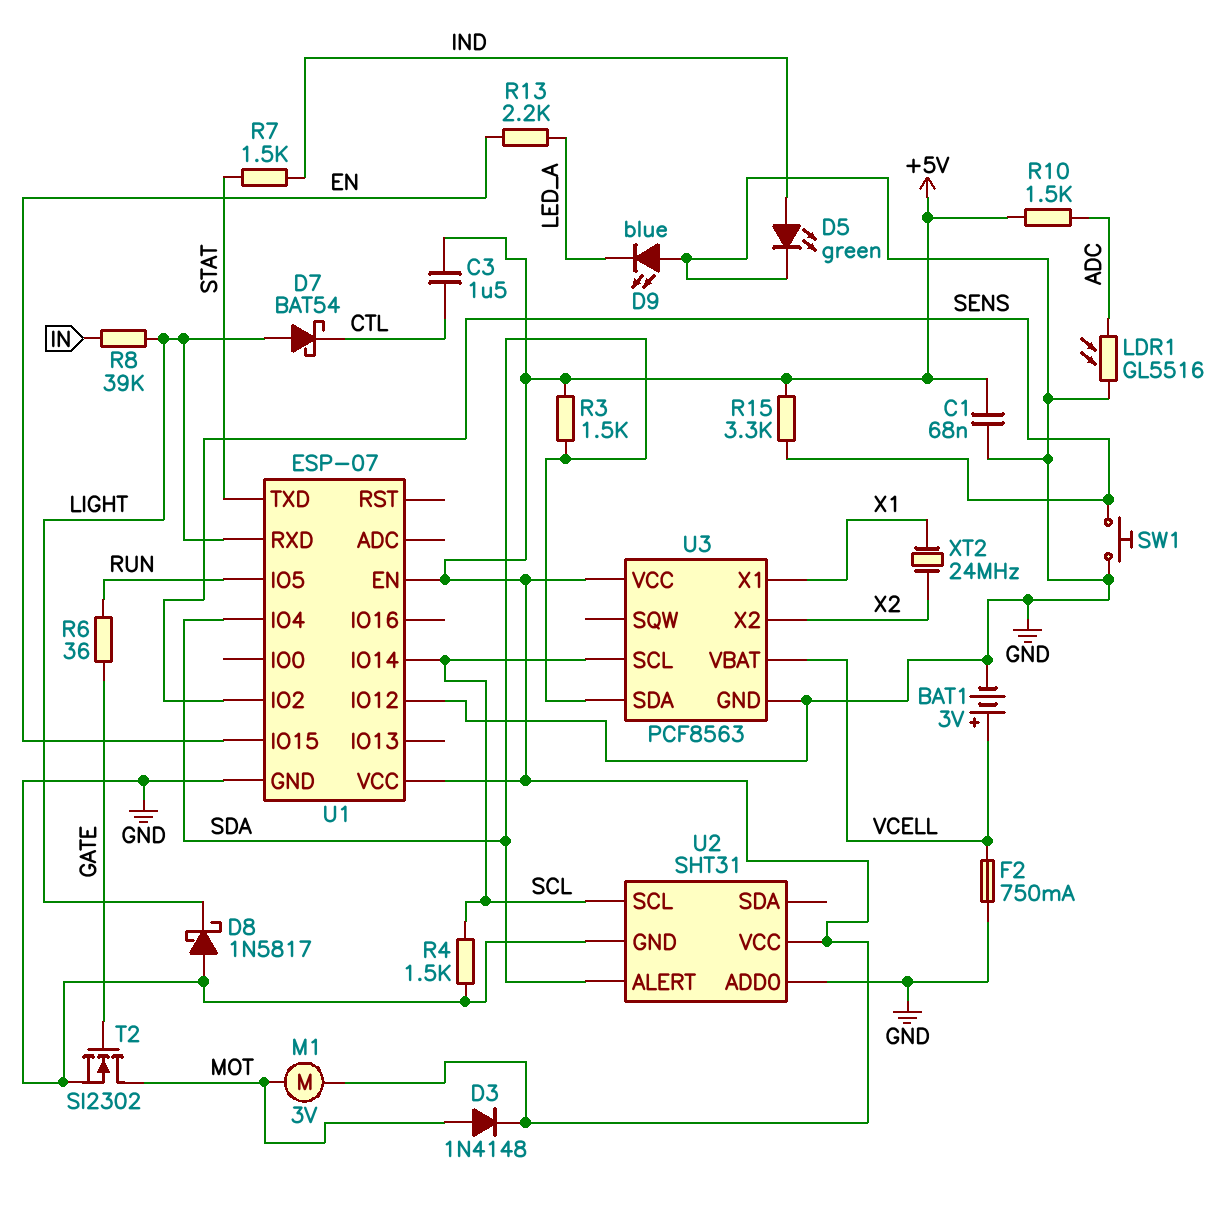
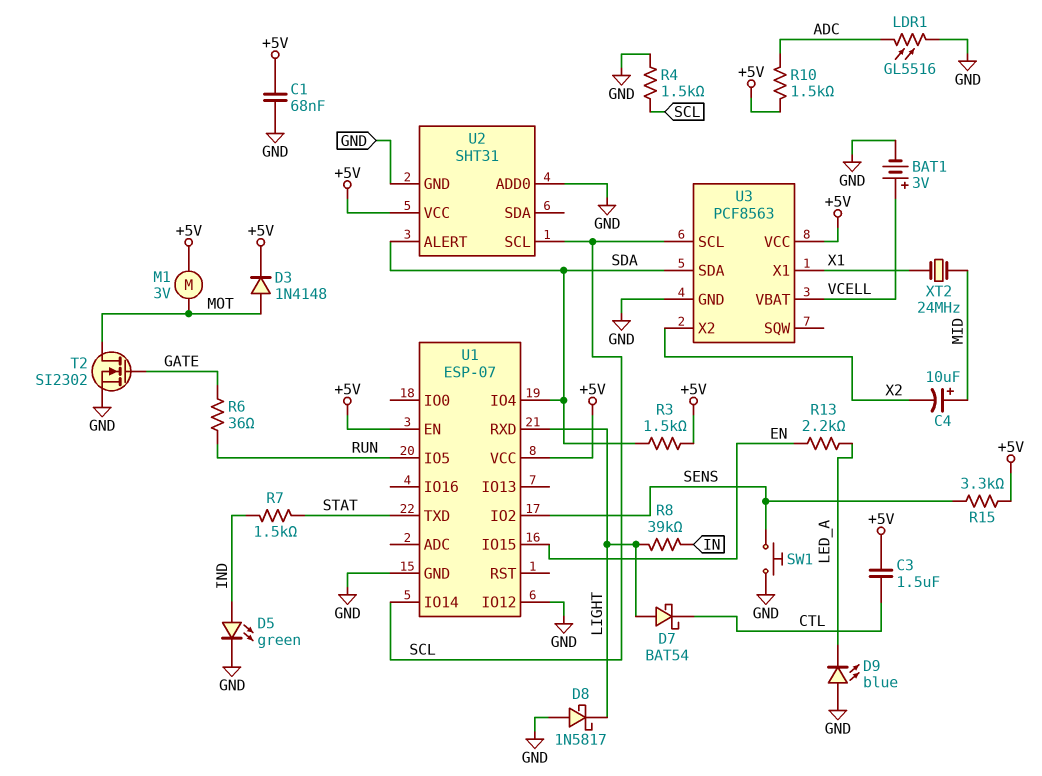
C4: none -> 10uF (plus MID, minus X2)
F2: 750mA (GND, VCELL) -> none
XT2: 24MHz (X1, X2) -> 24MHz (MID, X1)

